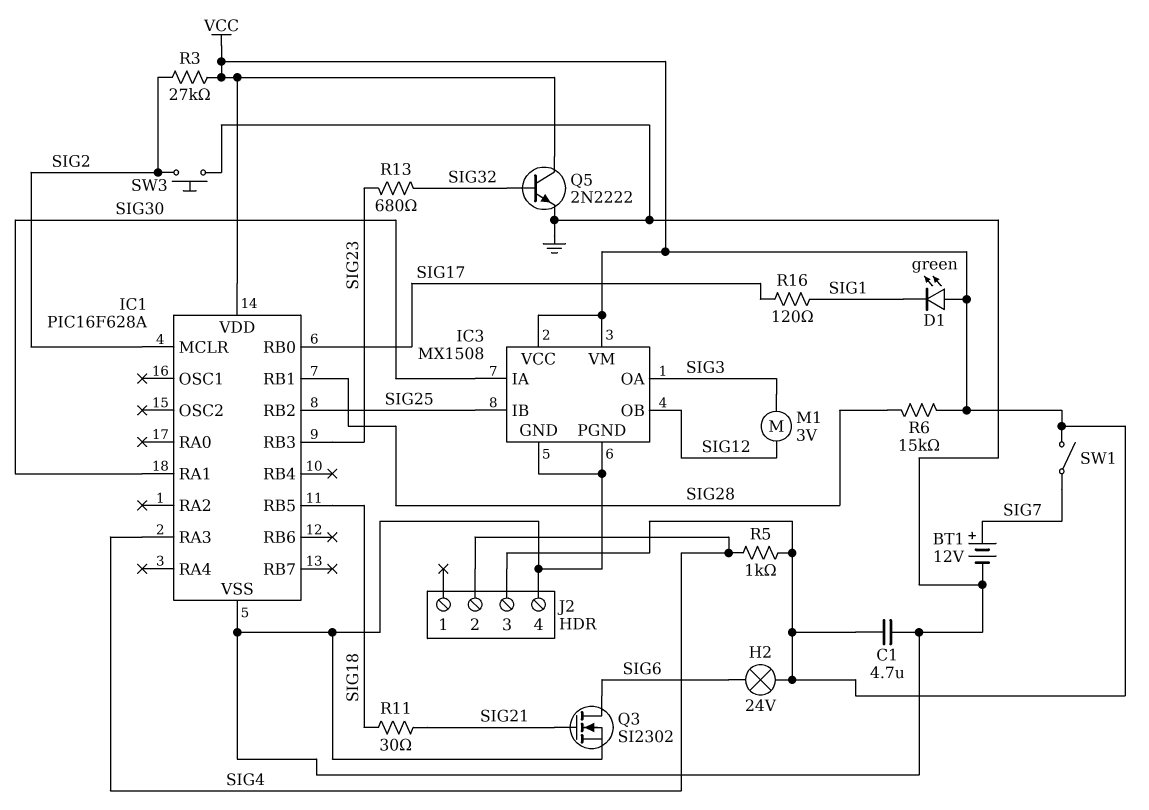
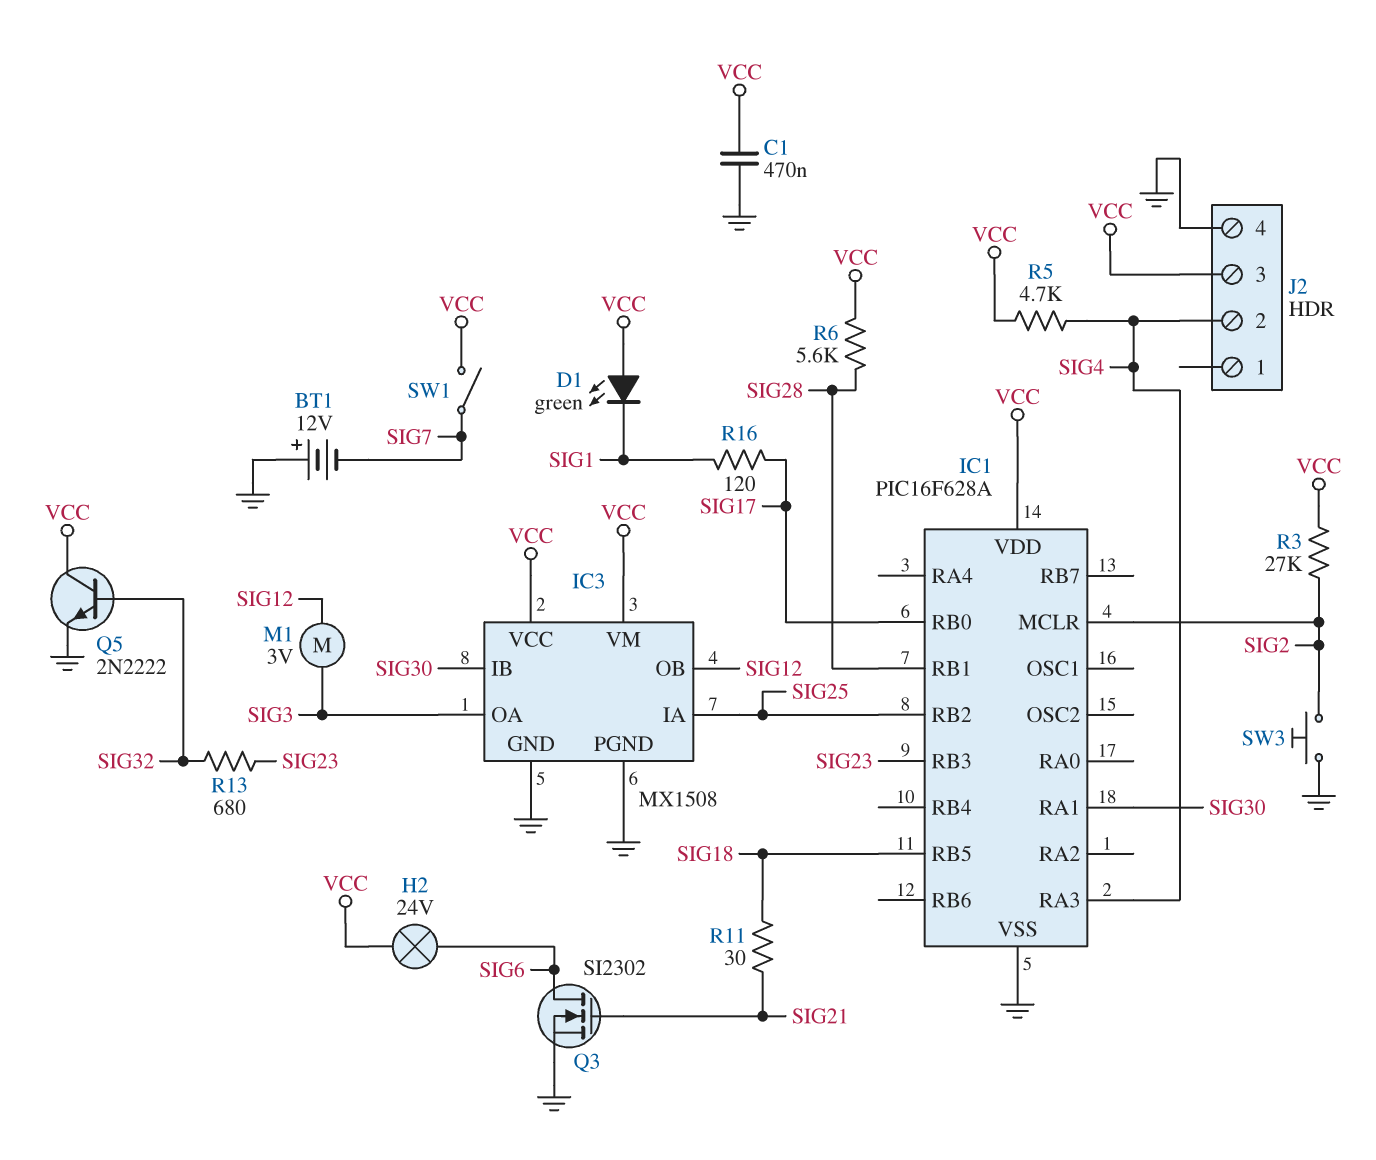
BT1: 12V (plus SIG7, minus GND) -> 12V (plus GND, minus SIG7)
C1: 4.7uF (GND, VCC) -> 470nF (GND, VCC)
IC3 pin IA: SIG30 -> SIG25
IC3 pin IB: SIG25 -> SIG30
R5: 1k (SIG4, VCC) -> 4.7k (SIG4, VCC)
R6: 15k (SIG28, VCC) -> 5.6k (SIG28, VCC)

